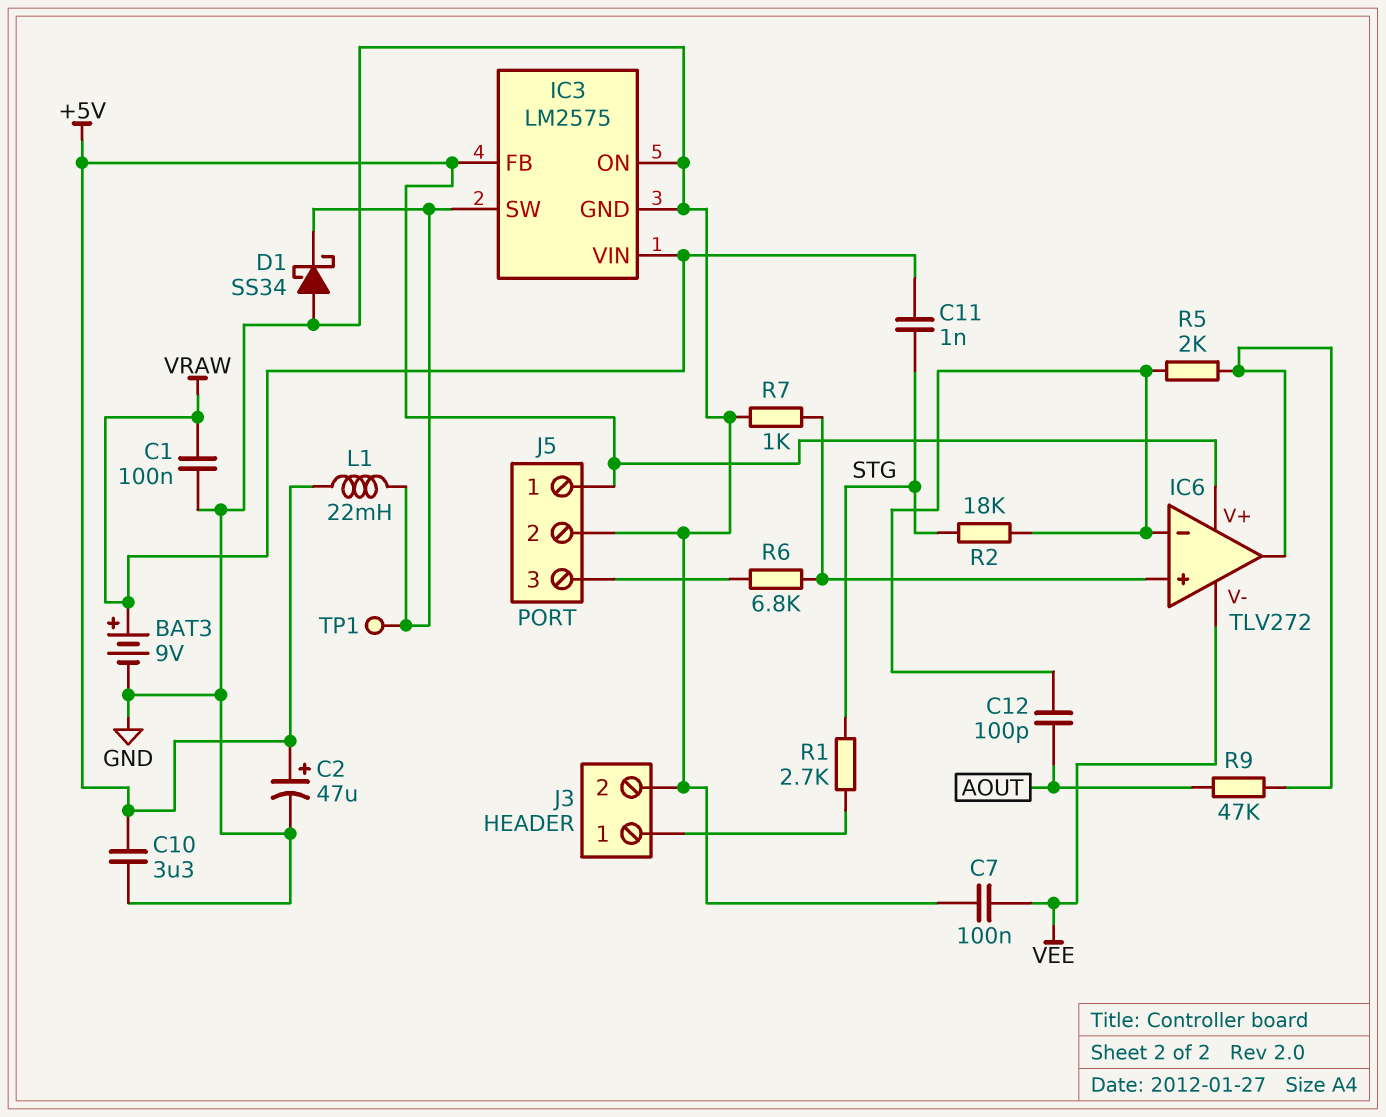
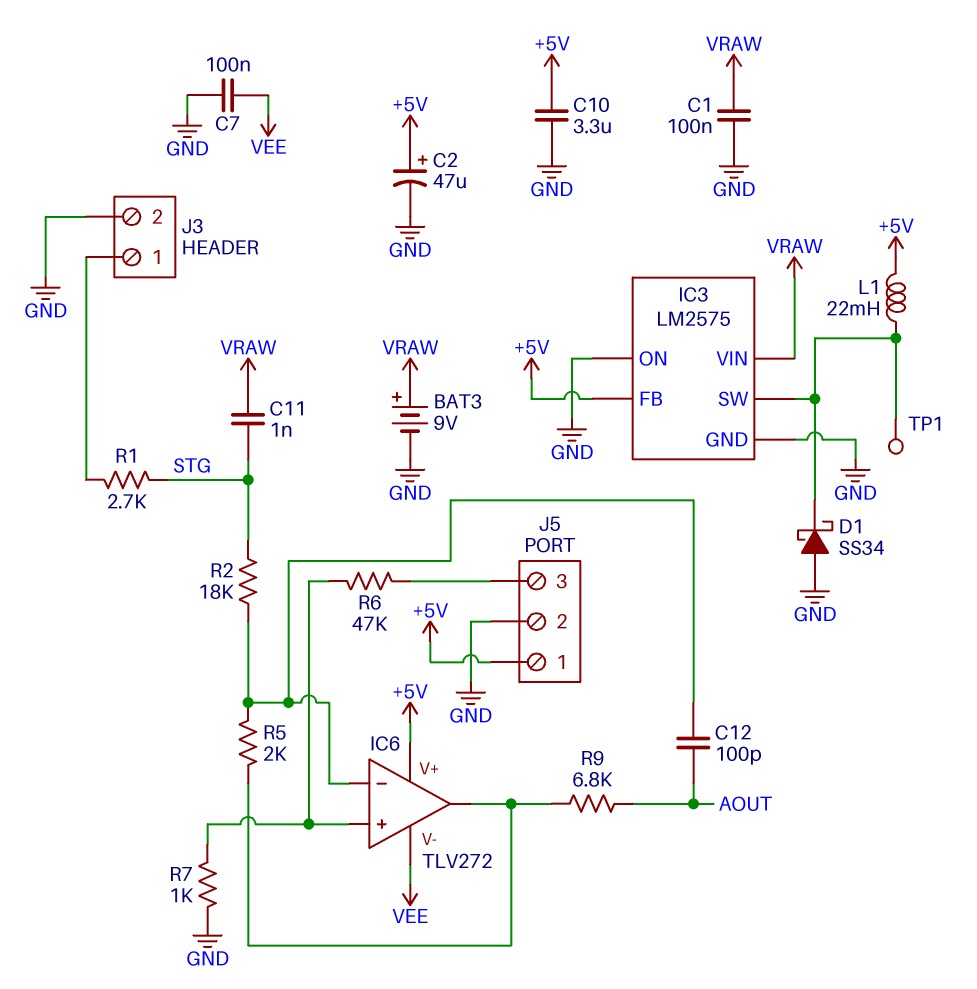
R6: 6.8k (IC6/in+, J5/3) -> 47k (IC6/in+, J5/3)
R9: 47k (AOUT, IC6/out) -> 6.8k (AOUT, IC6/out)

